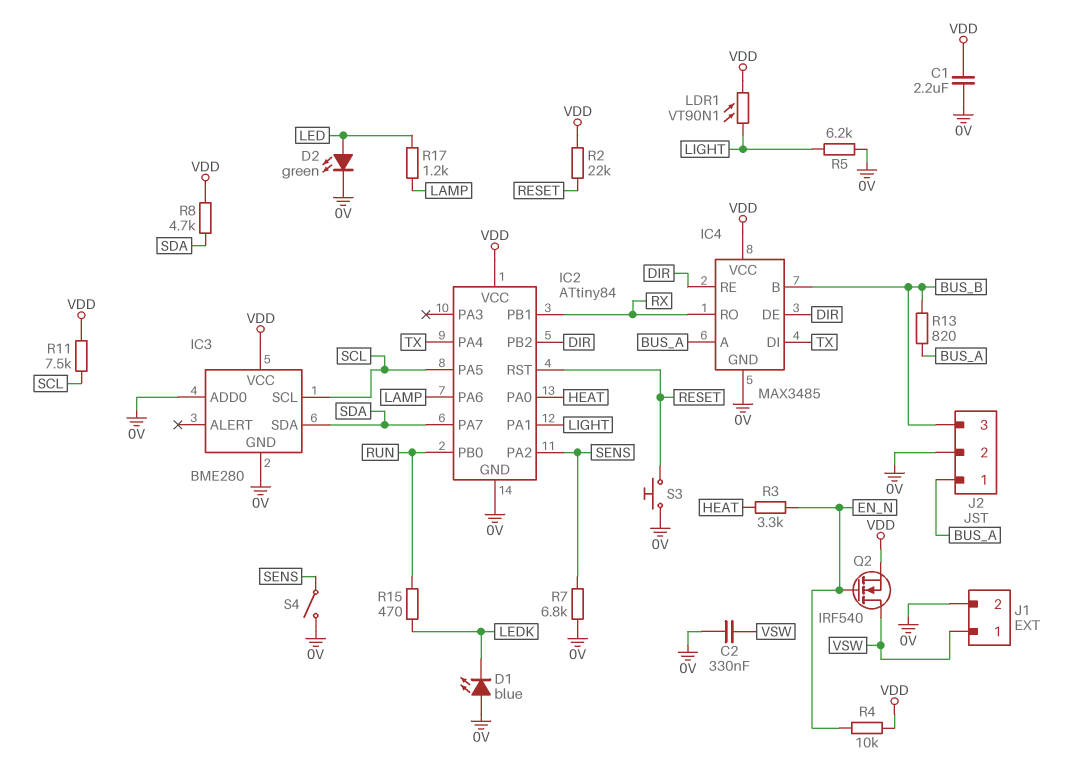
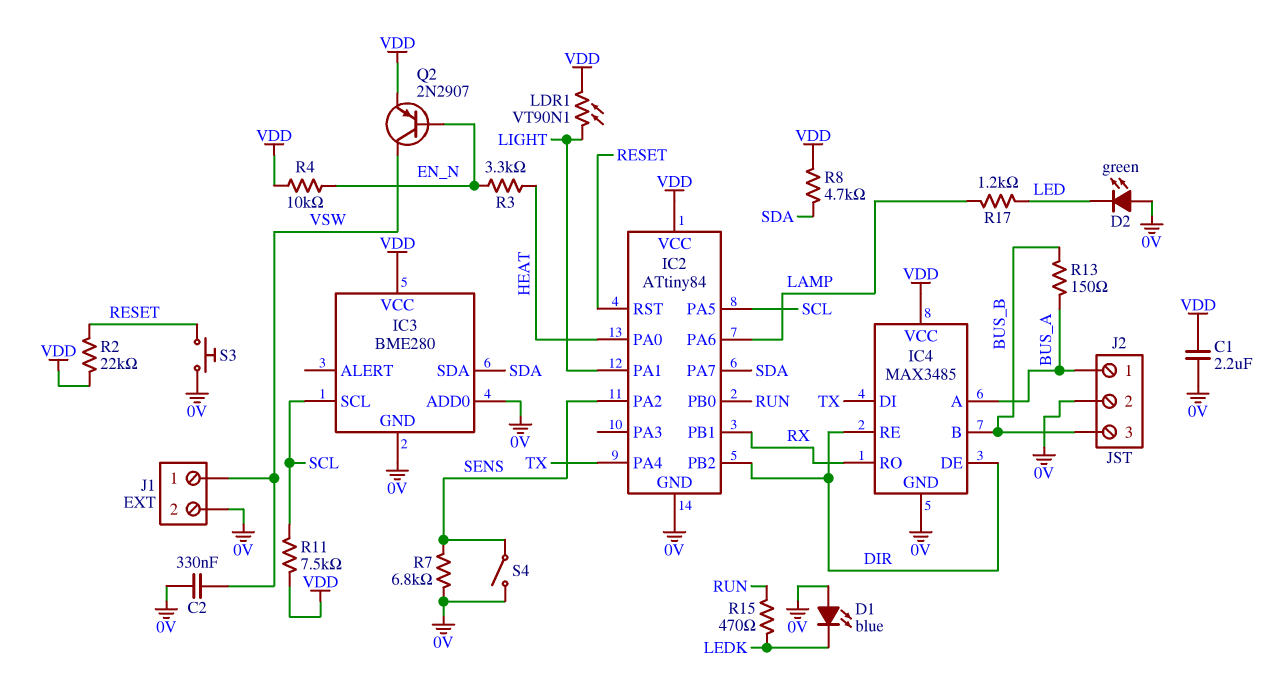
D2: LED green (A LED, K 0V) -> LED green (A 0V, K LED)
Q2: NMOS IRF540 (G EN_N, D VSW, S VDD) -> PNP 2N2907 (B EN_N, C VSW, E VDD)
R5: 6.2k (0V, LIGHT) -> none
R13: 820 (BUS_A, BUS_B) -> 150 (BUS_A, BUS_B)

